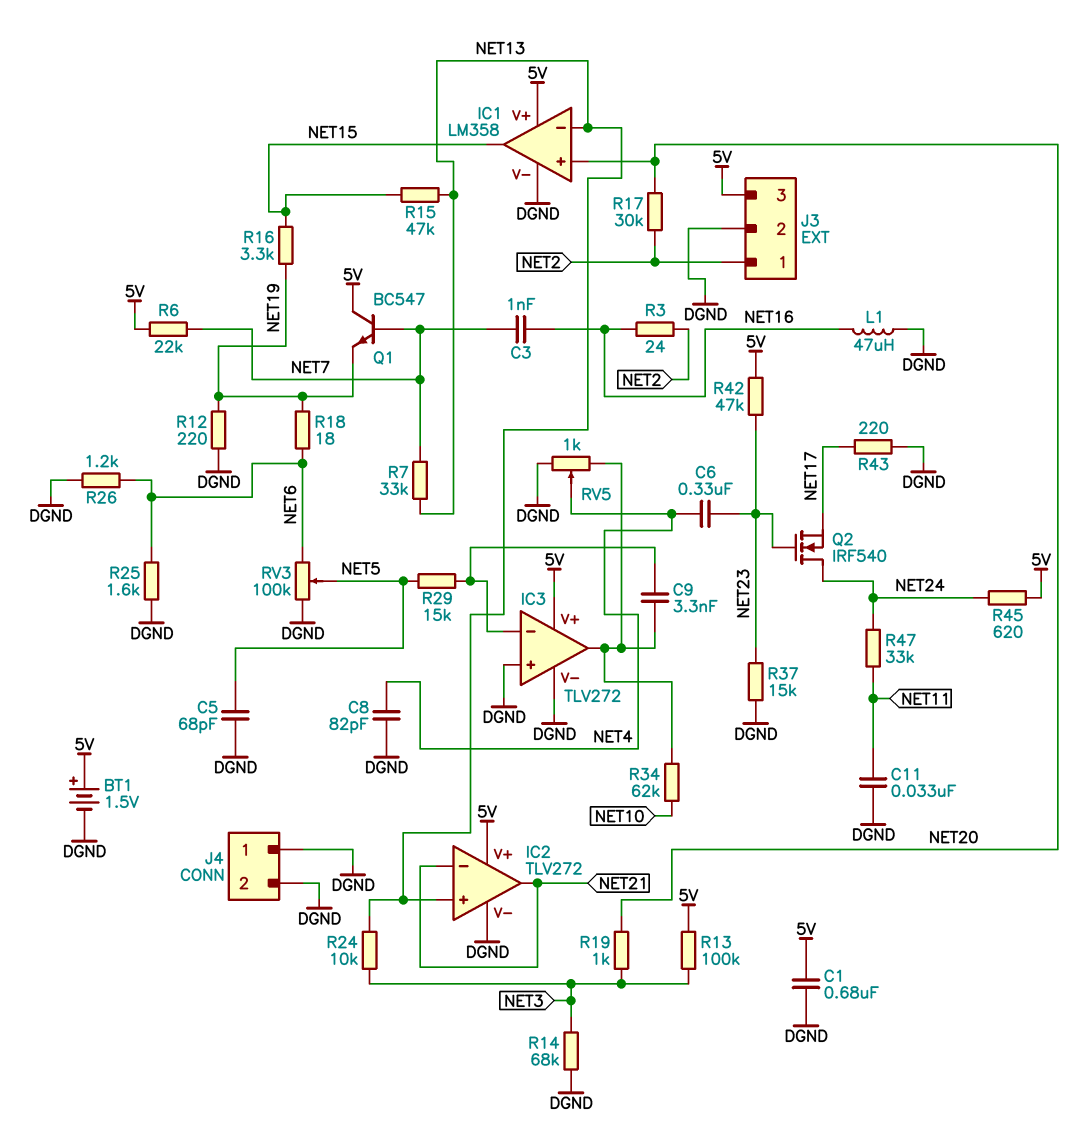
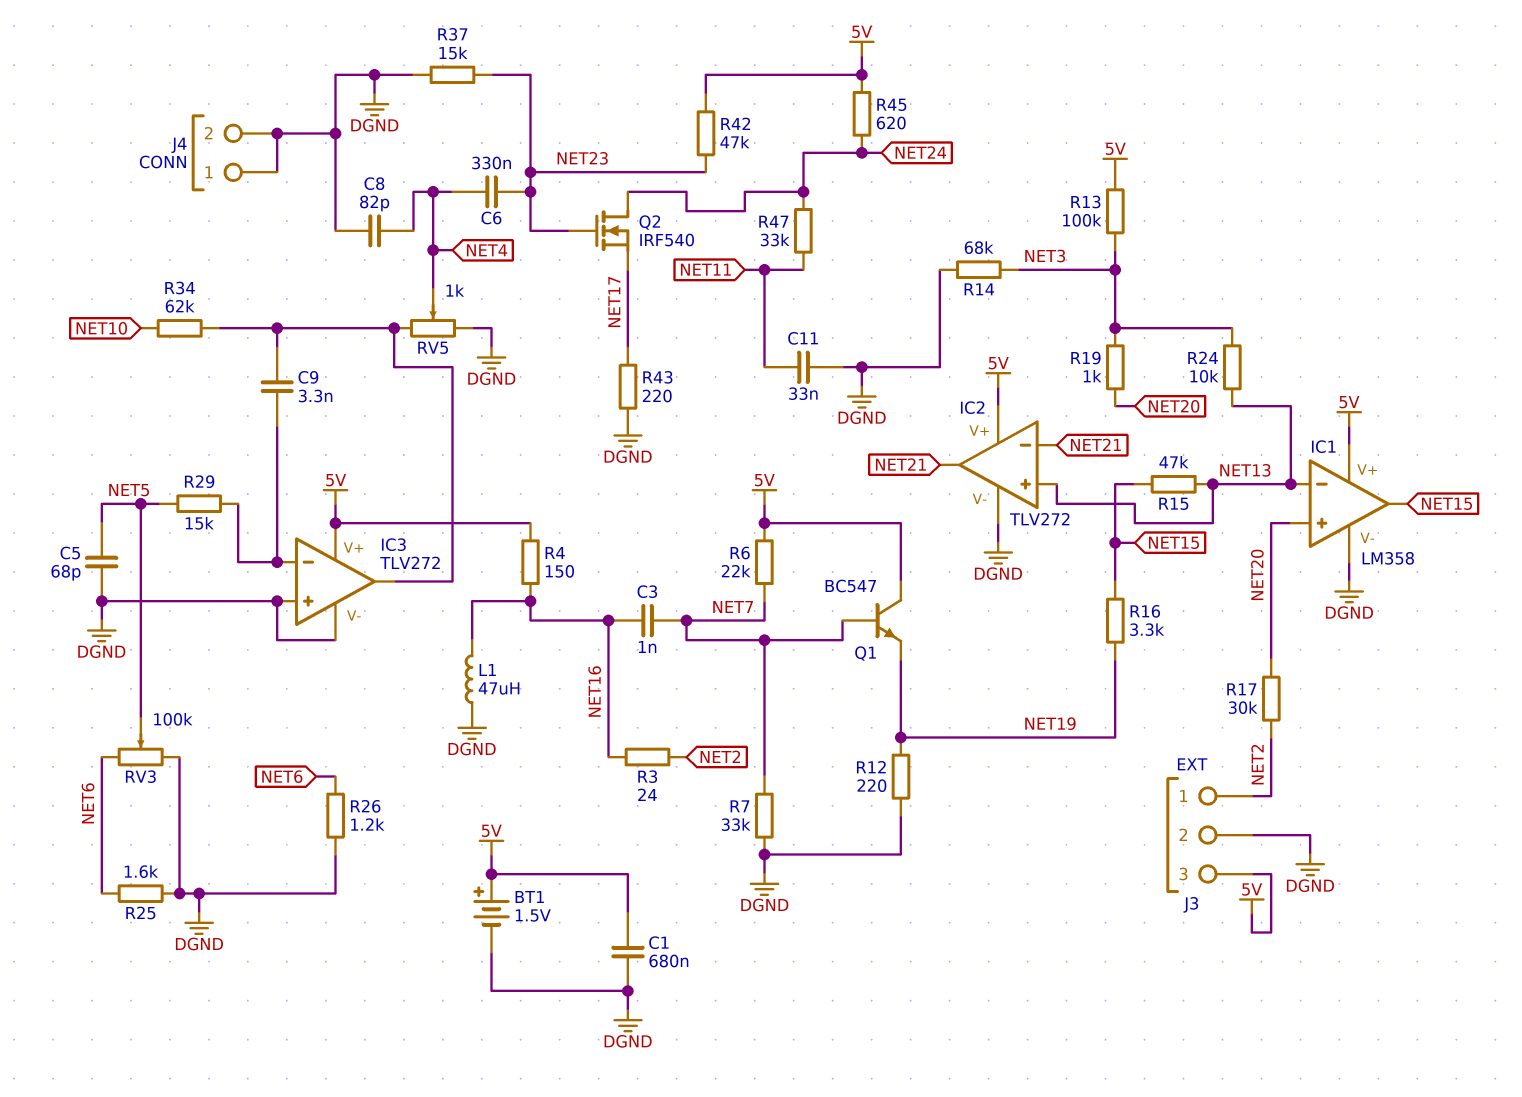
R4: none -> 150 (5V, NET16)
R7: 33k (NET7, NET13) -> 33k (DGND, NET7)
R18: 18 (NET6, NET19) -> none

